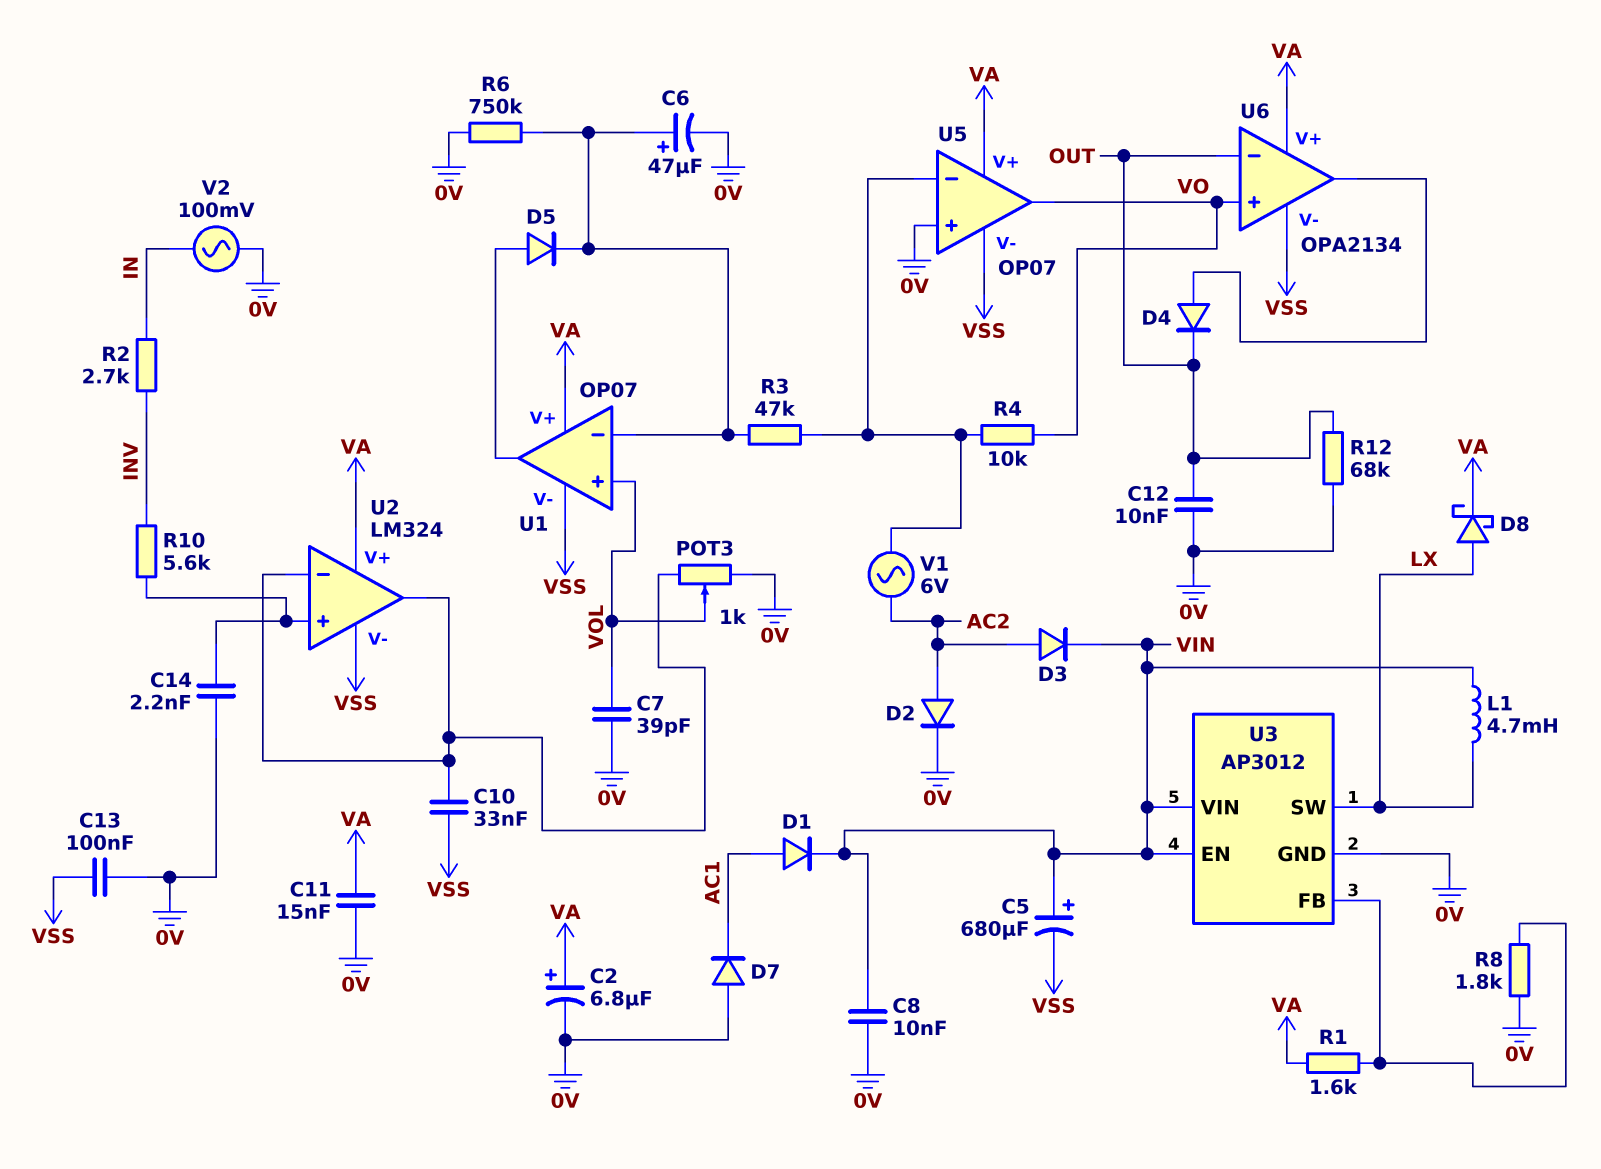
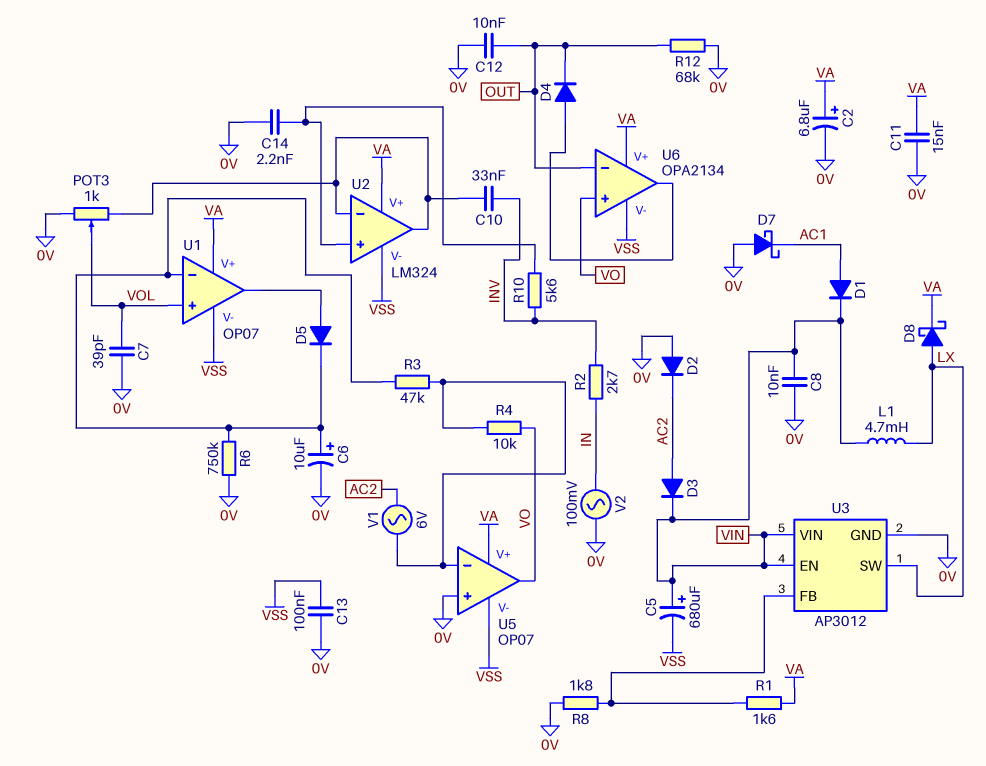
C6: 47uF (plus U1/in-, minus 0V) -> 10uF (plus U1/in-, minus 0V)
C10: 33nF (U2/in-, VSS) -> 33nF (INV, U2/in-)
D2: diode (A AC2, K 0V) -> diode (A 0V, K AC2)
D7: diode (A 0V, K AC1) -> schottky (A 0V, K AC1)

